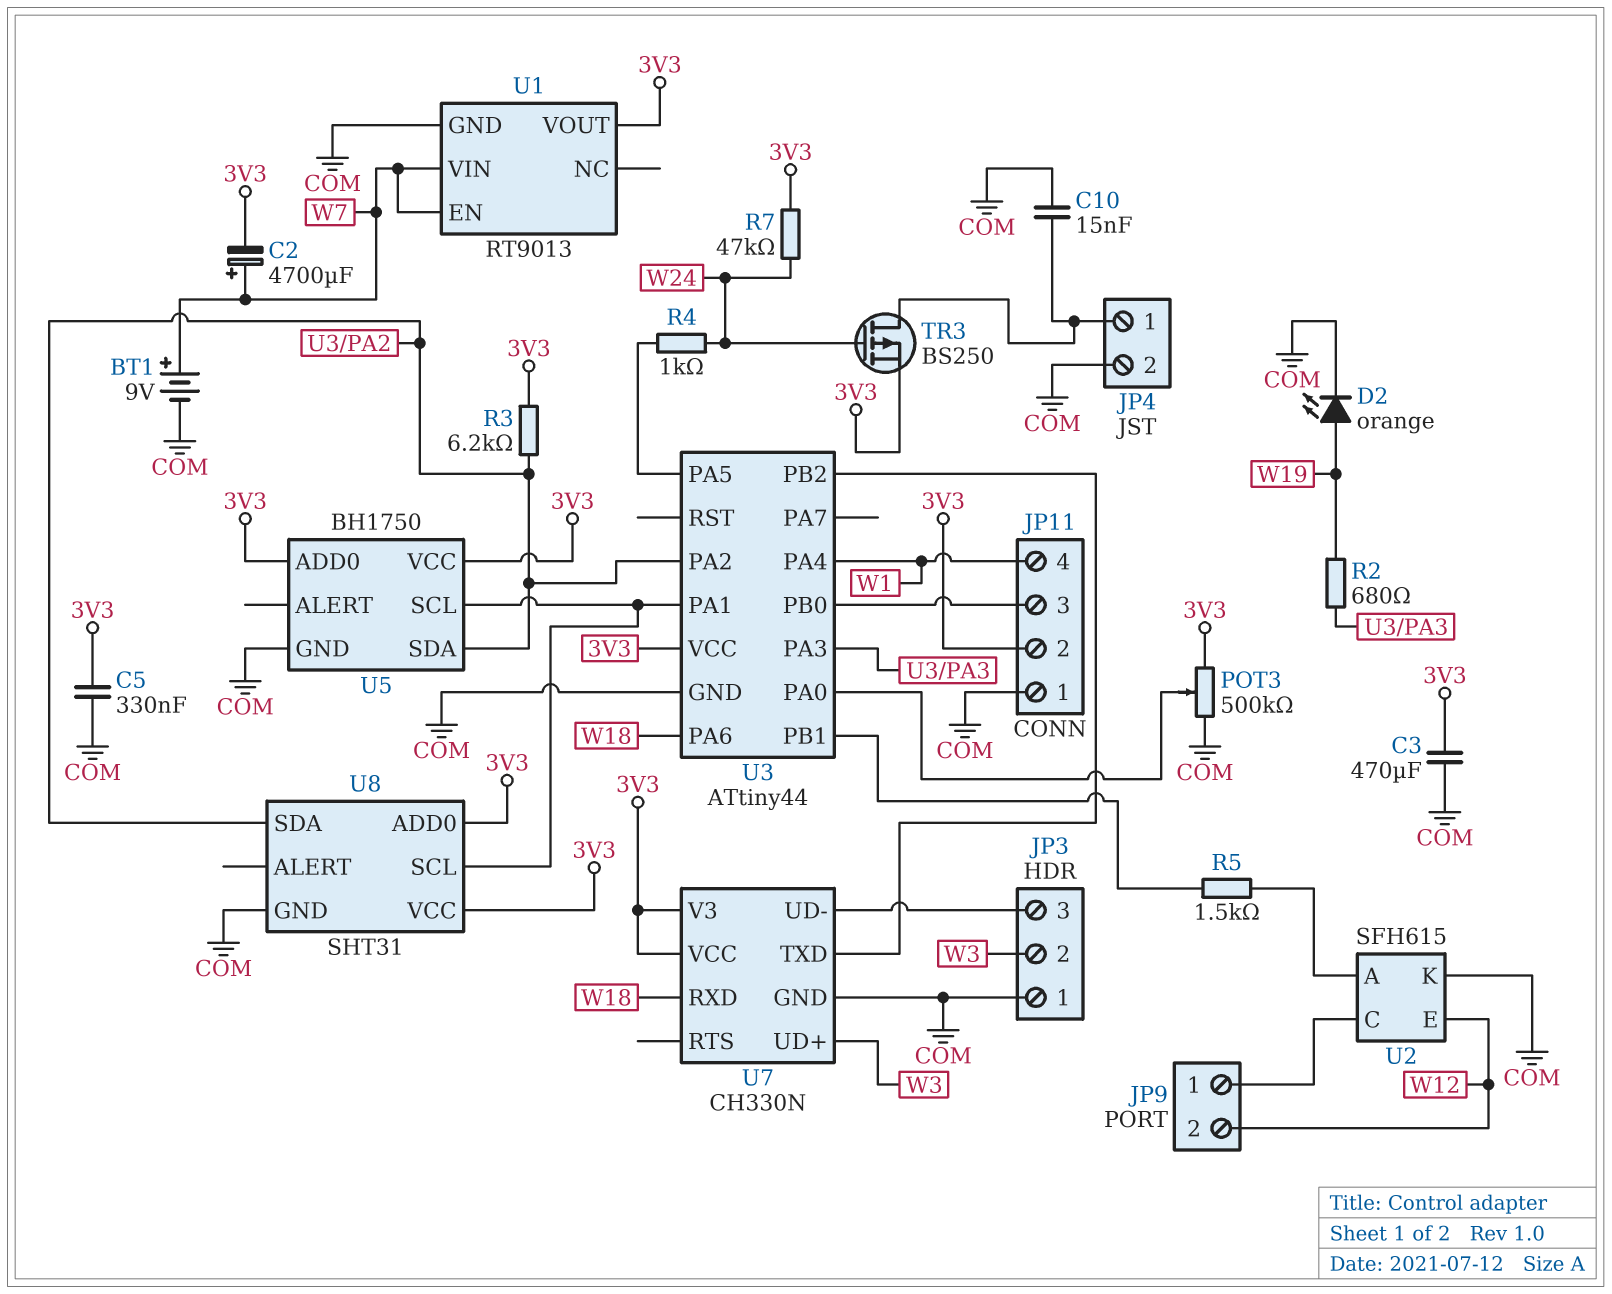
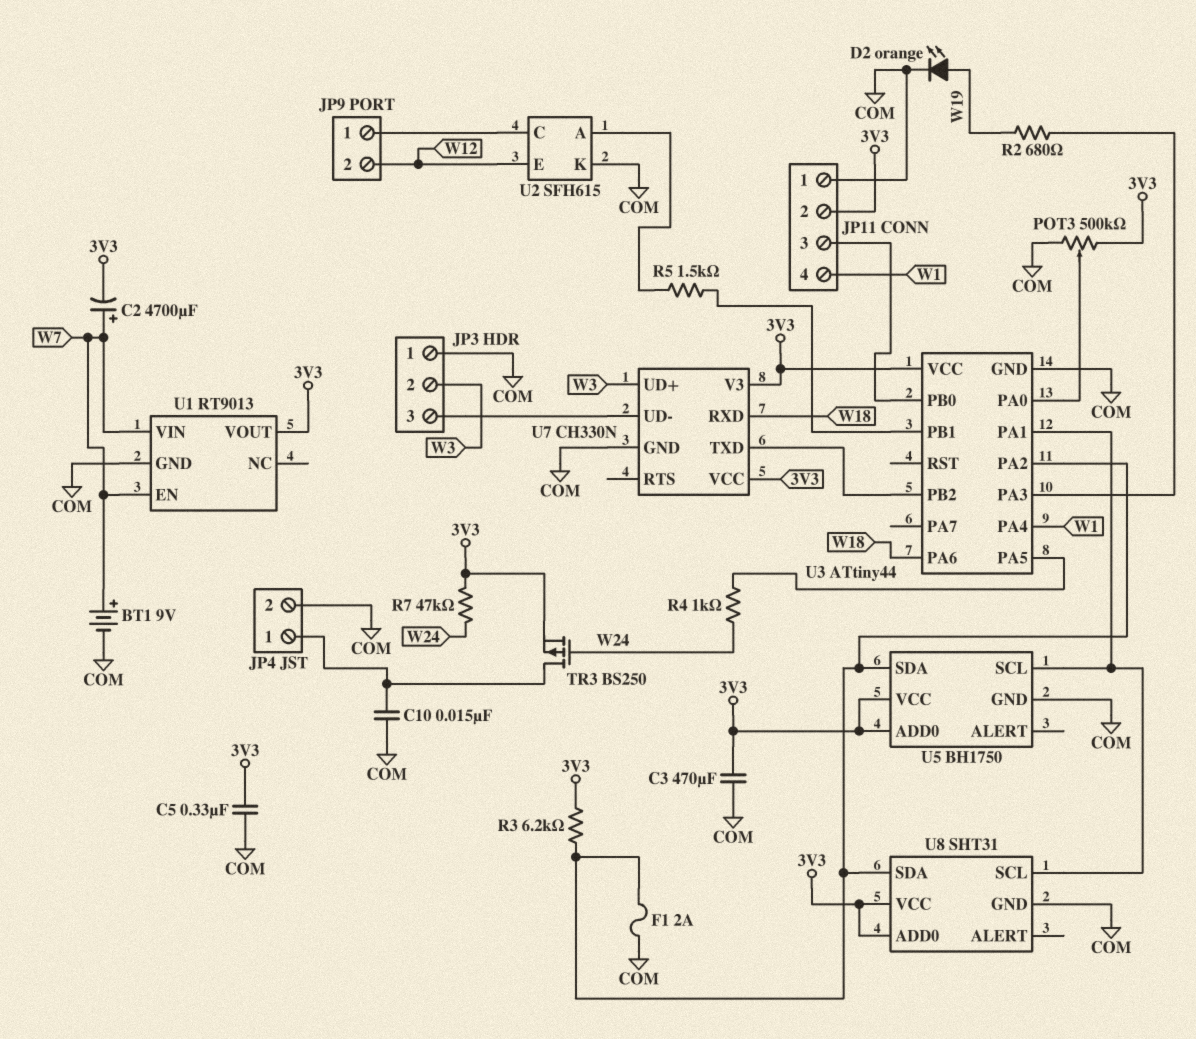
F1: none -> 2A (COM, U3/PA2)

